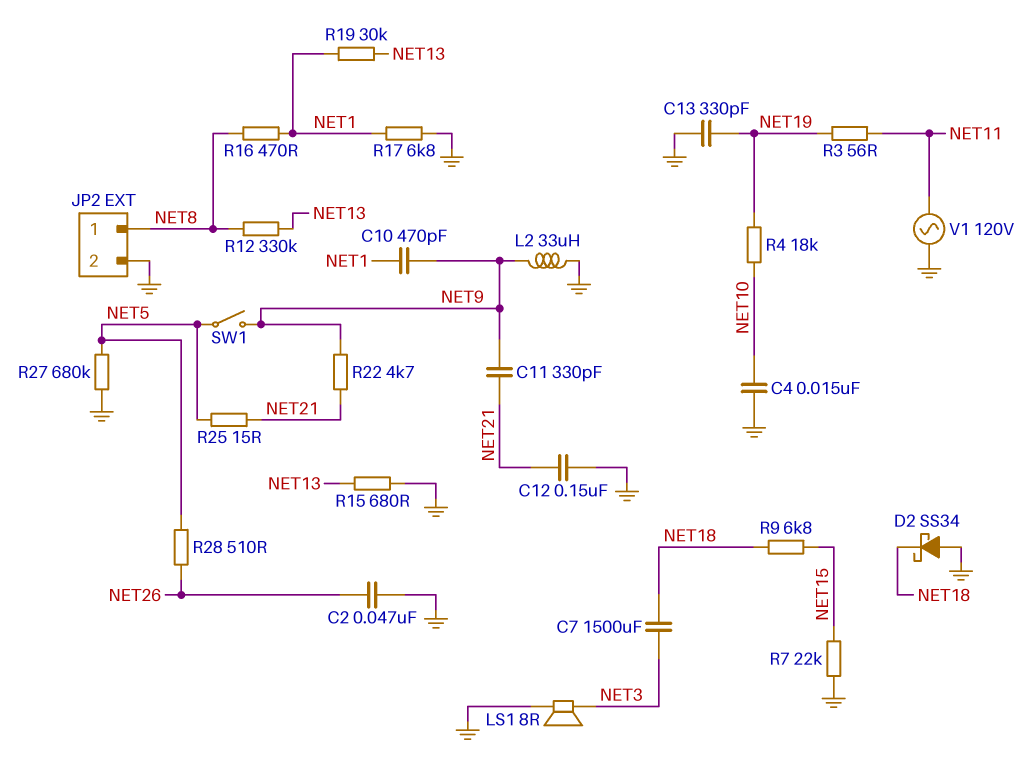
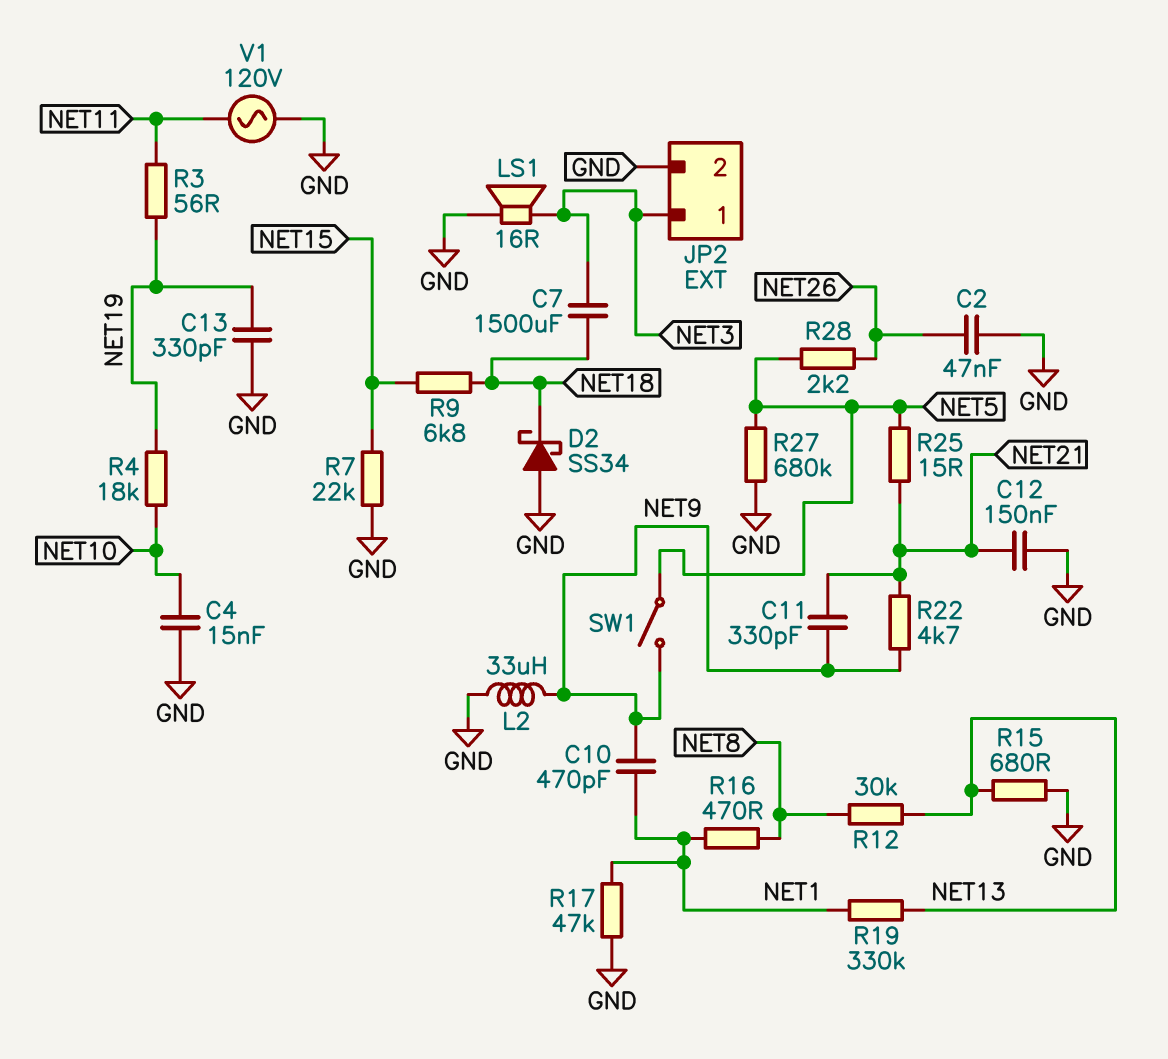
JP2 pin 1: NET8 -> NET3
LS1: speaker 8R (GND, NET3) -> speaker 16R (GND, NET3)
R12: 330k (NET8, NET13) -> 30k (NET8, NET13)
R17: 6.8k (GND, NET1) -> 47k (GND, NET1)
R19: 30k (NET1, NET13) -> 330k (NET1, NET13)
R28: 510 (NET5, NET26) -> 2.2k (NET5, NET26)

